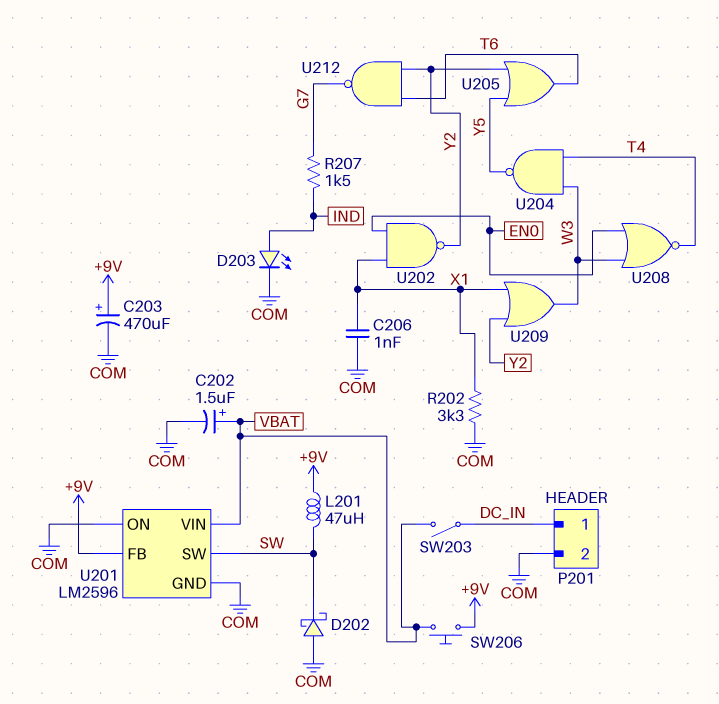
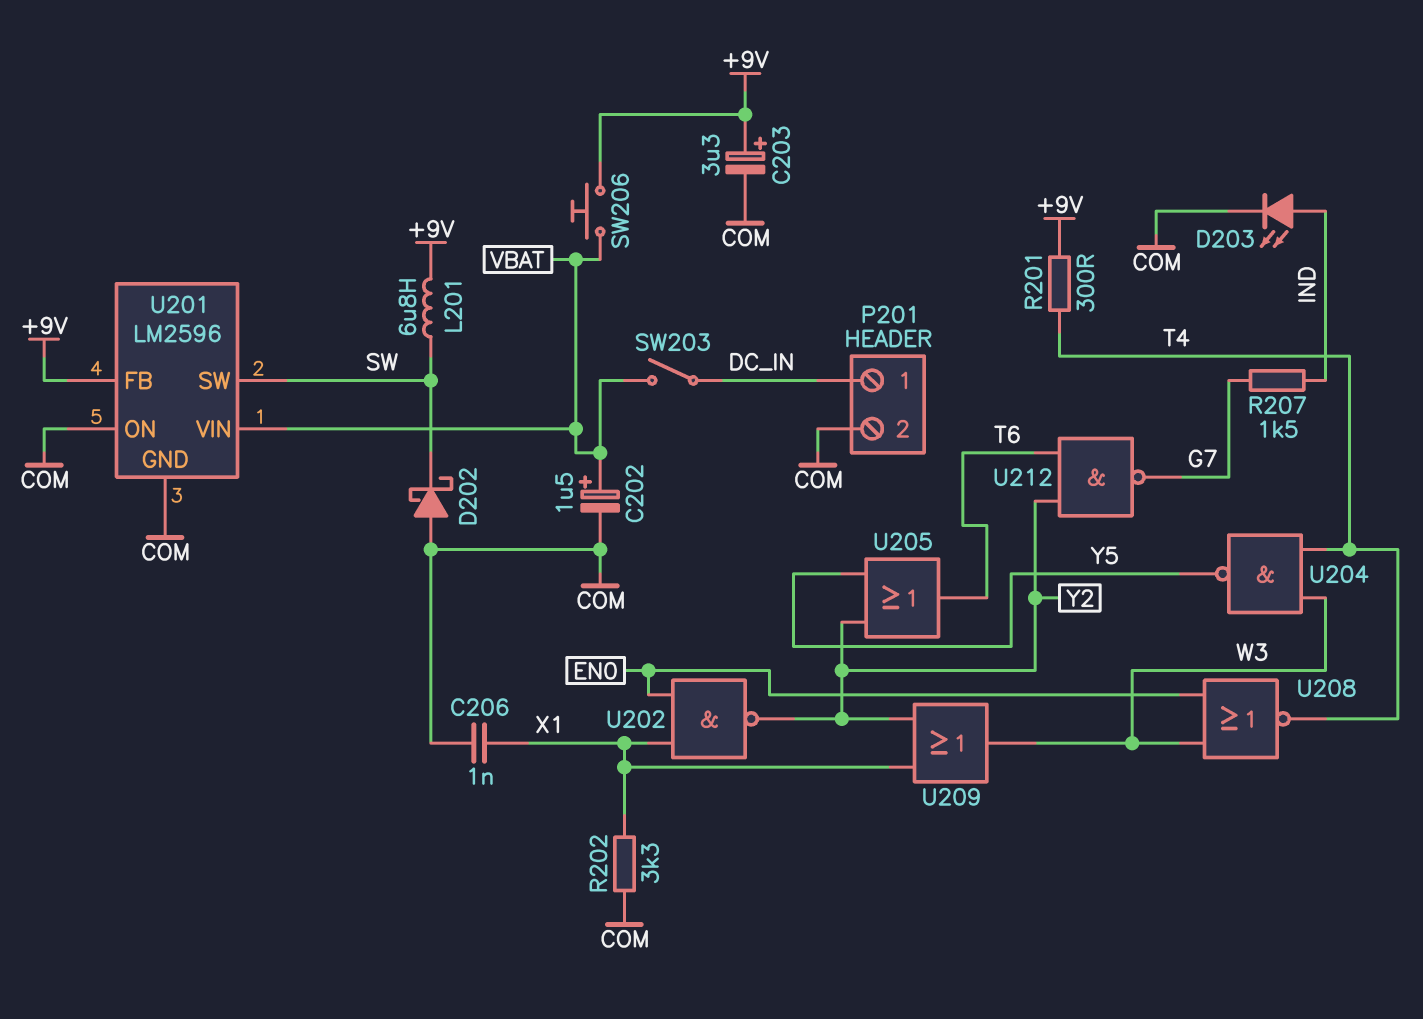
C203: 470uF (plus +9V, minus COM) -> 3.3uF (plus +9V, minus COM)
L201: 47uH (+9V, SW) -> 6.8uH (+9V, SW)
R201: none -> 300 (+9V, T4)

